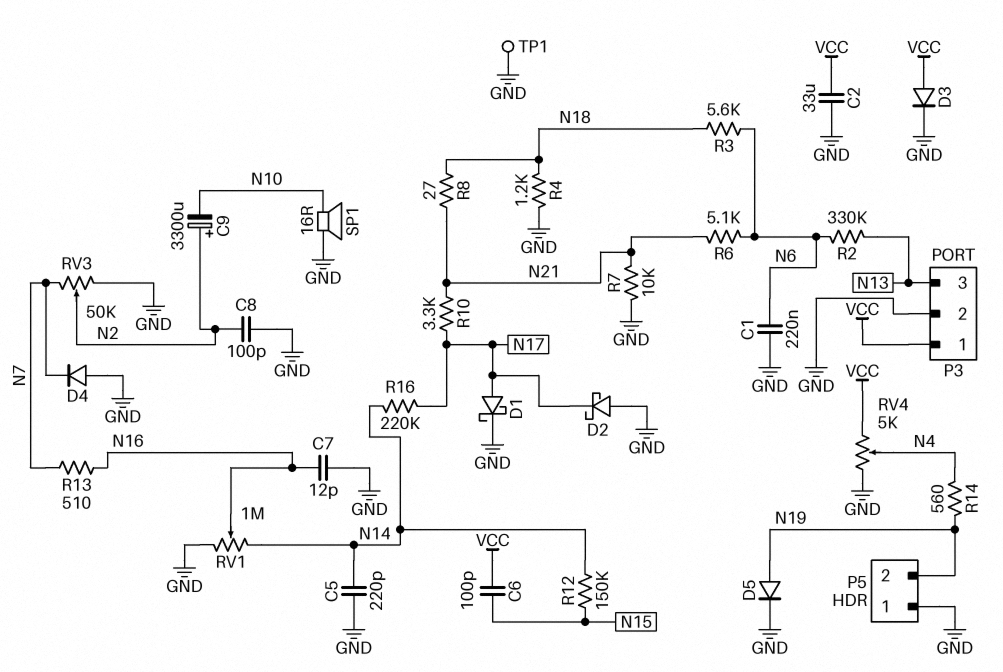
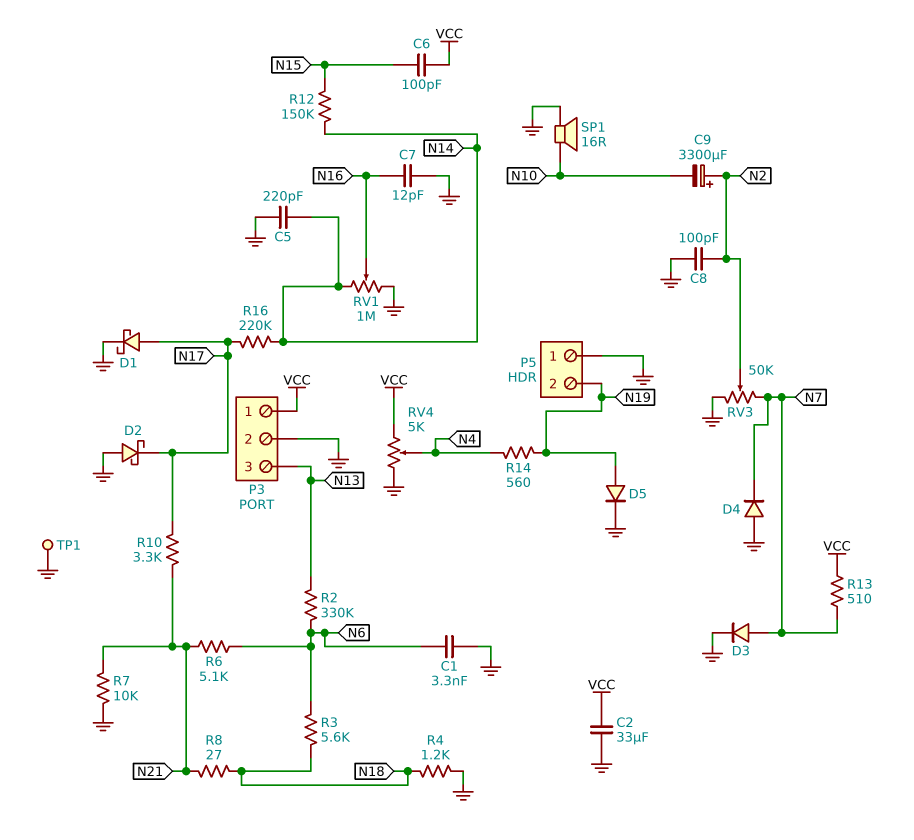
C1: 220nF (GND, N6) -> 3.3nF (GND, N6)
D3: diode (A VCC, K GND) -> diode (A N7, K GND)
R13: 510 (N7, N16) -> 510 (N7, VCC)

